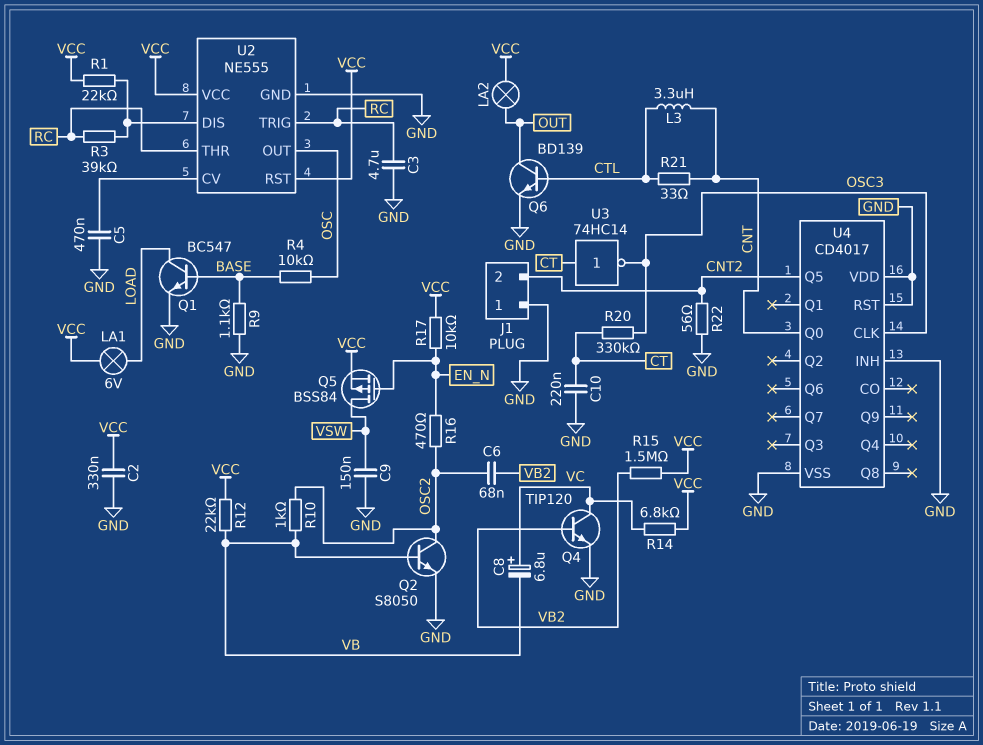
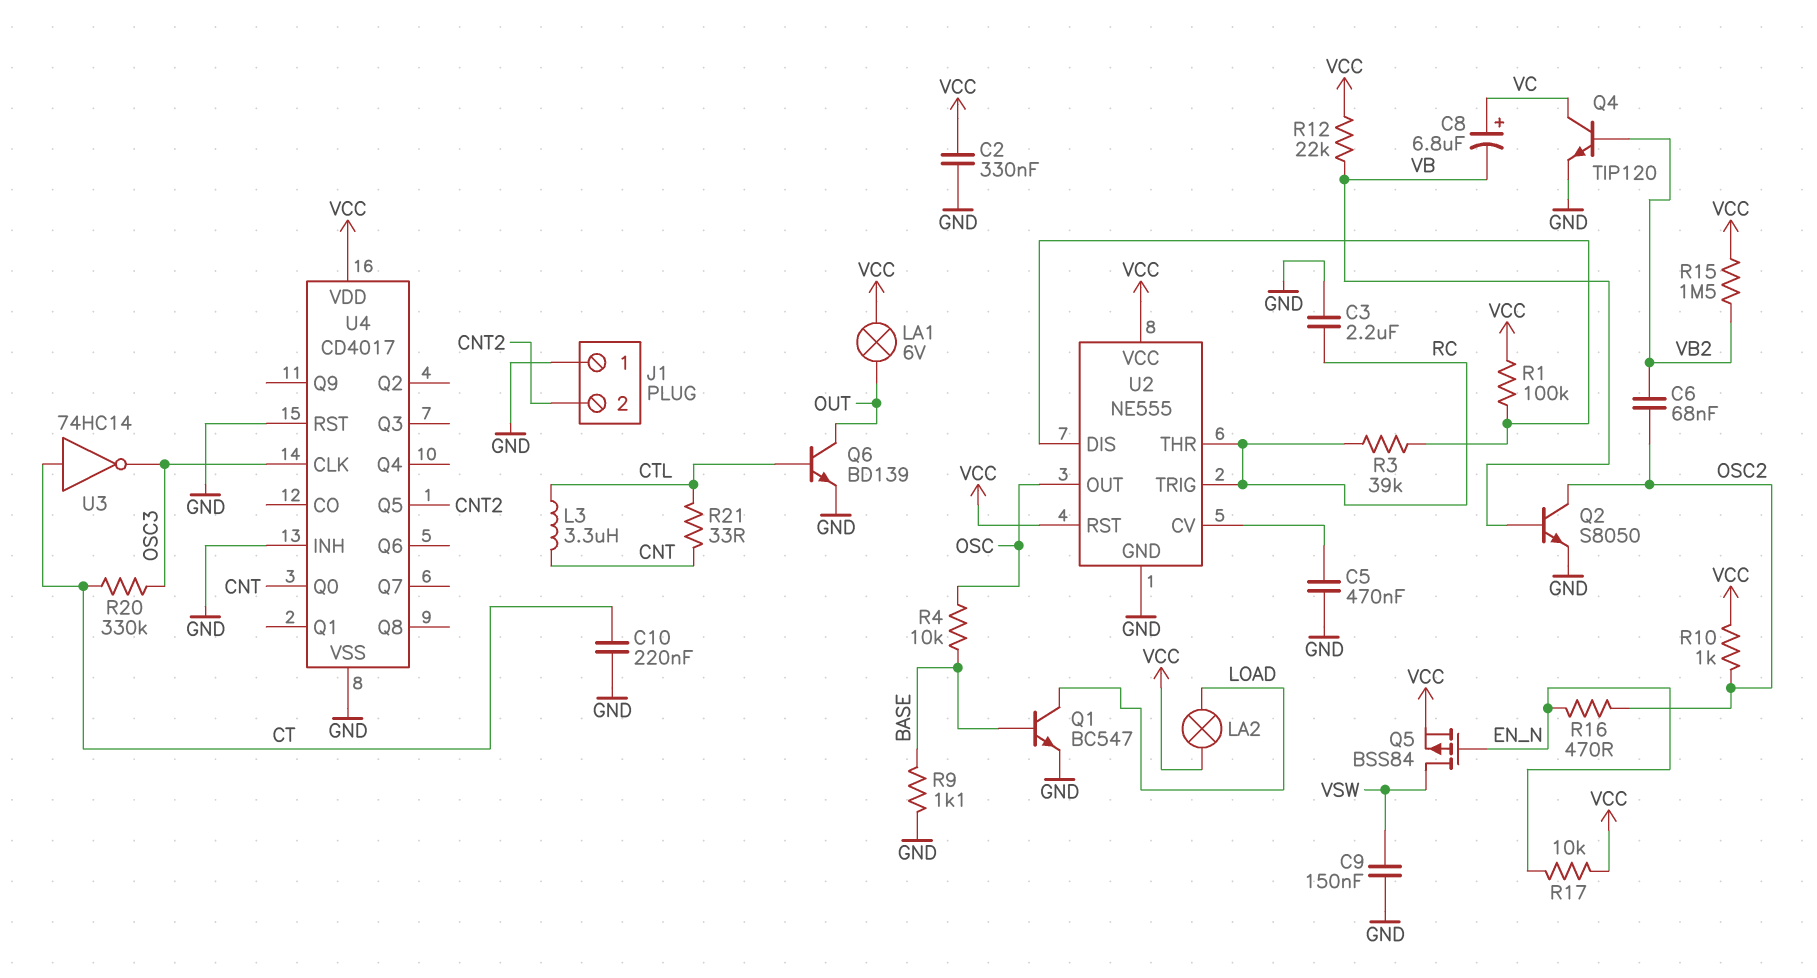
C3: 4.7uF (GND, RC) -> 2.2uF (GND, RC)
LA1: lamp 6V (LOAD, VCC) -> lamp 6V (OUT, VCC)
LA2: lamp (OUT, VCC) -> lamp (LOAD, VCC)
R1: 22k (U2/DIS, VCC) -> 100k (U2/DIS, VCC)
R10: 1k (OSC2, VB) -> 1k (OSC2, VCC)
R14: 6.8k (VC, VCC) -> none
R22: 56 (CNT2, GND) -> none
U4 pin VDD: GND -> VCC

